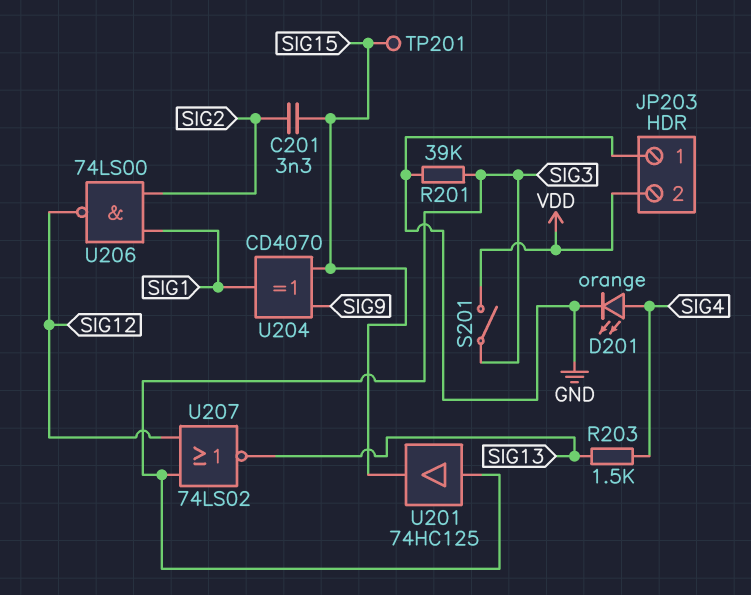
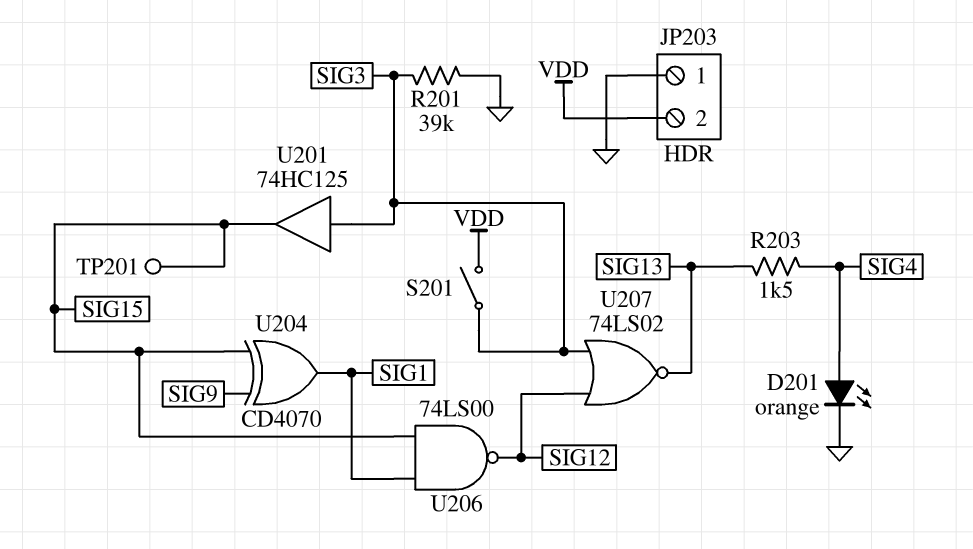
C201: 3.3nF (SIG2, SIG15) -> none
U206: NAND 74LS00 (in SIG1, in SIG2, out SIG12) -> NAND 74LS00 (in SIG1, in SIG15, out SIG12)

